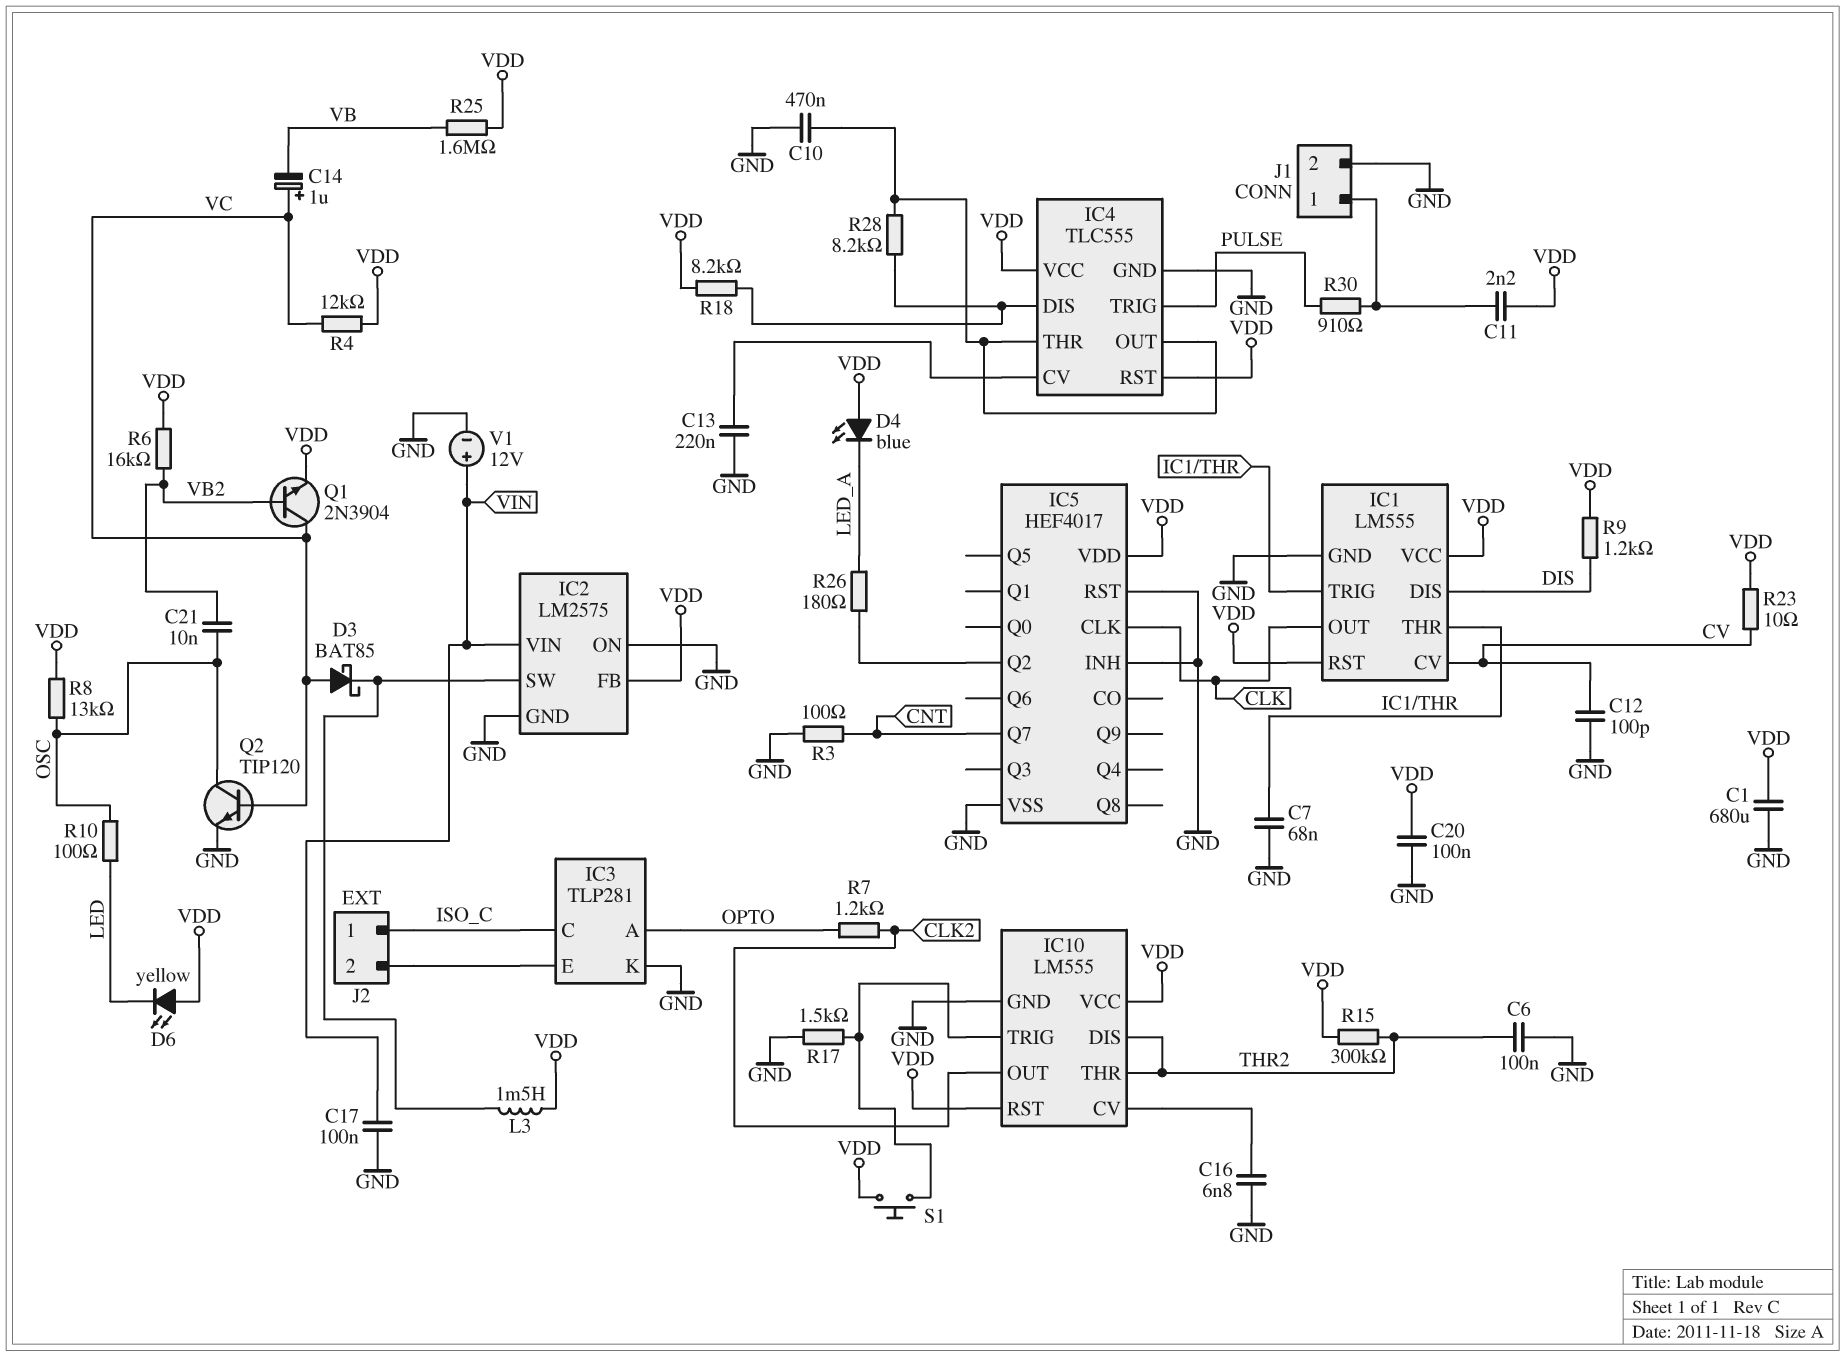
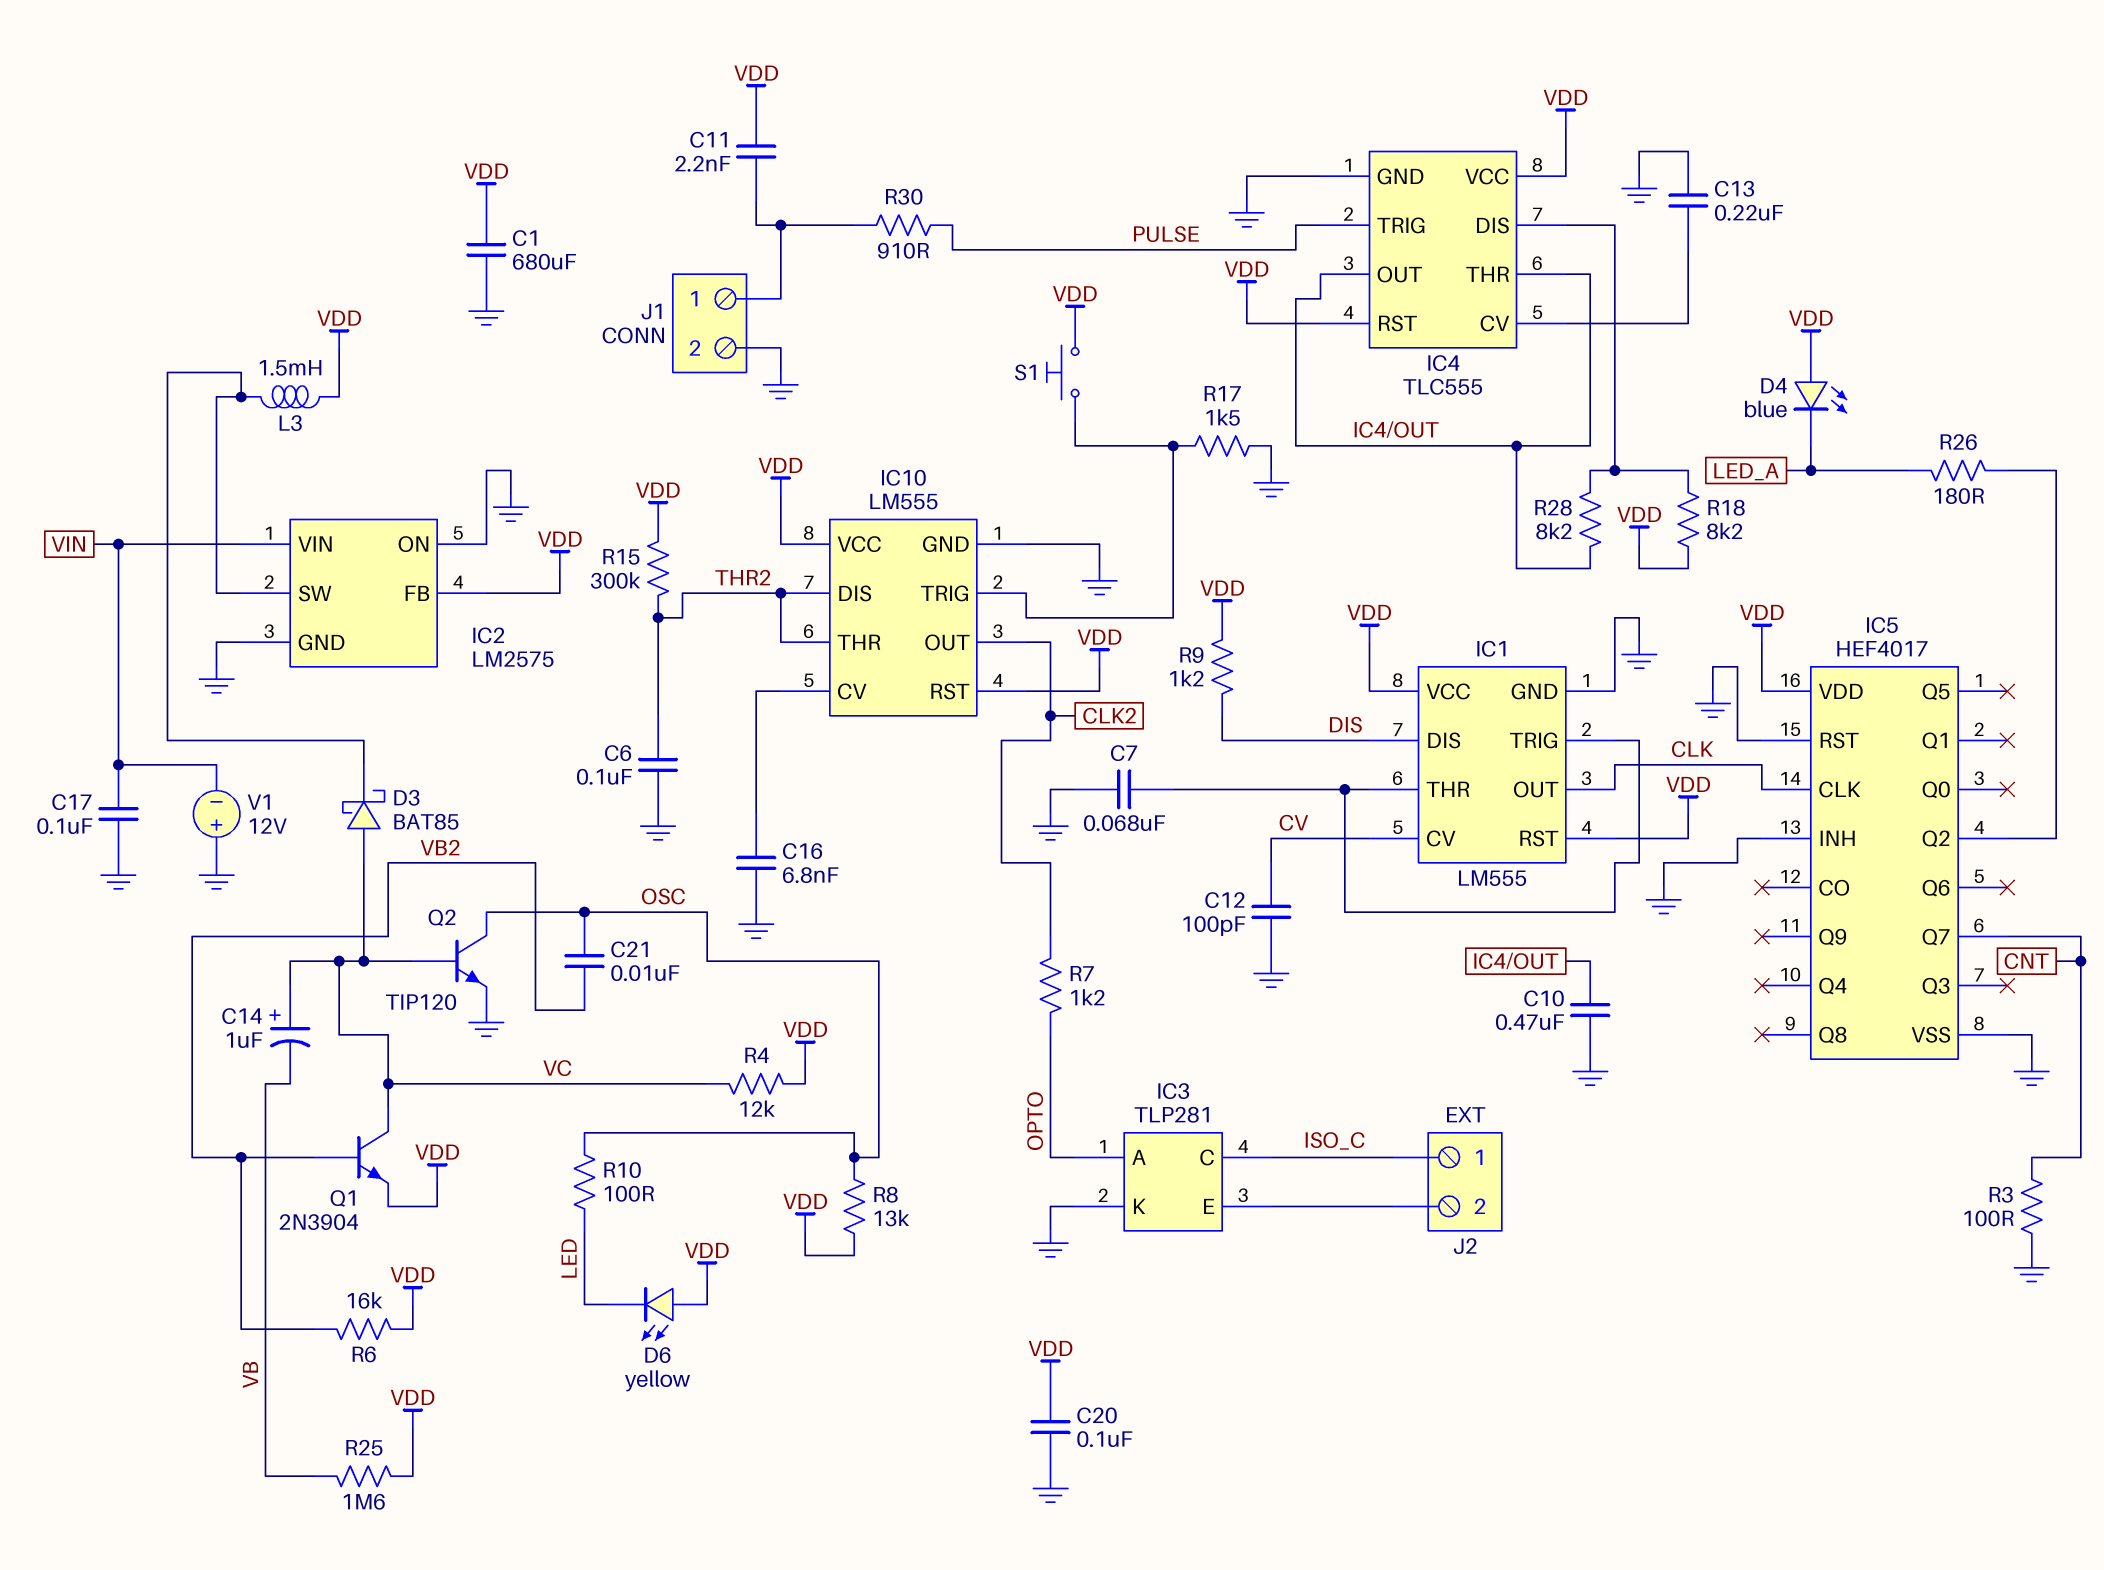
R23: 10 (CV, VDD) -> none
V1: 12V (plus VIN, minus GND) -> 12V (plus GND, minus VIN)

